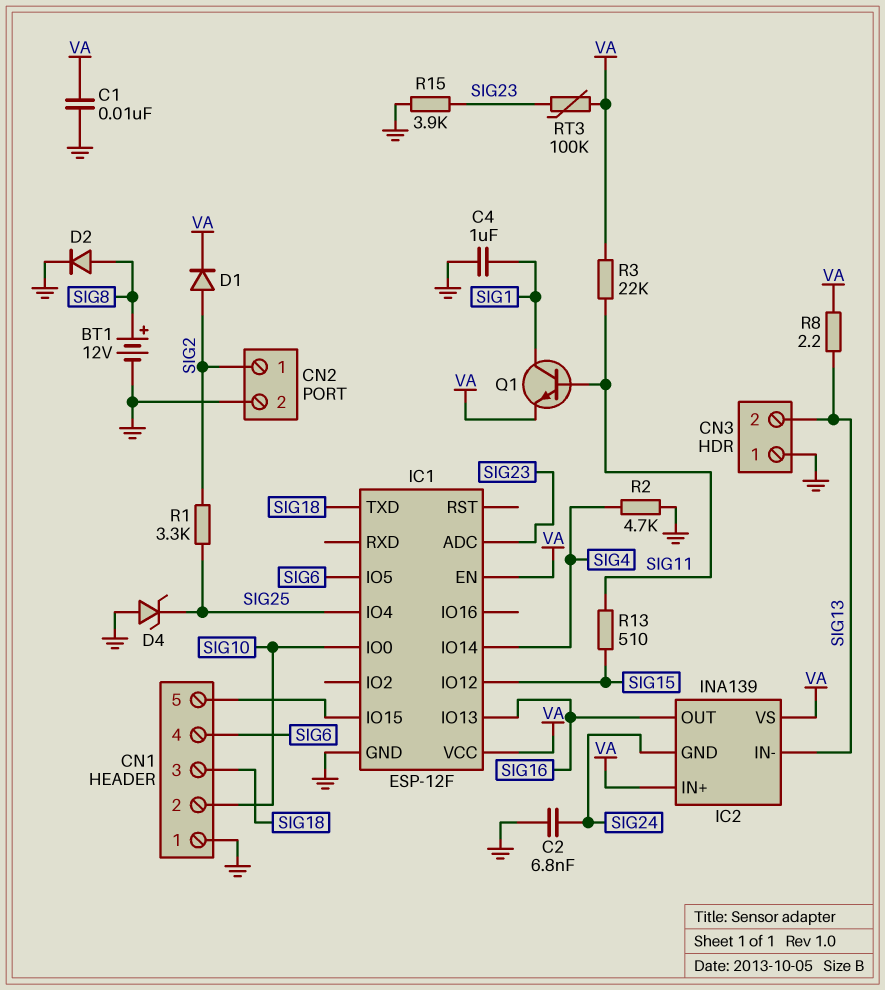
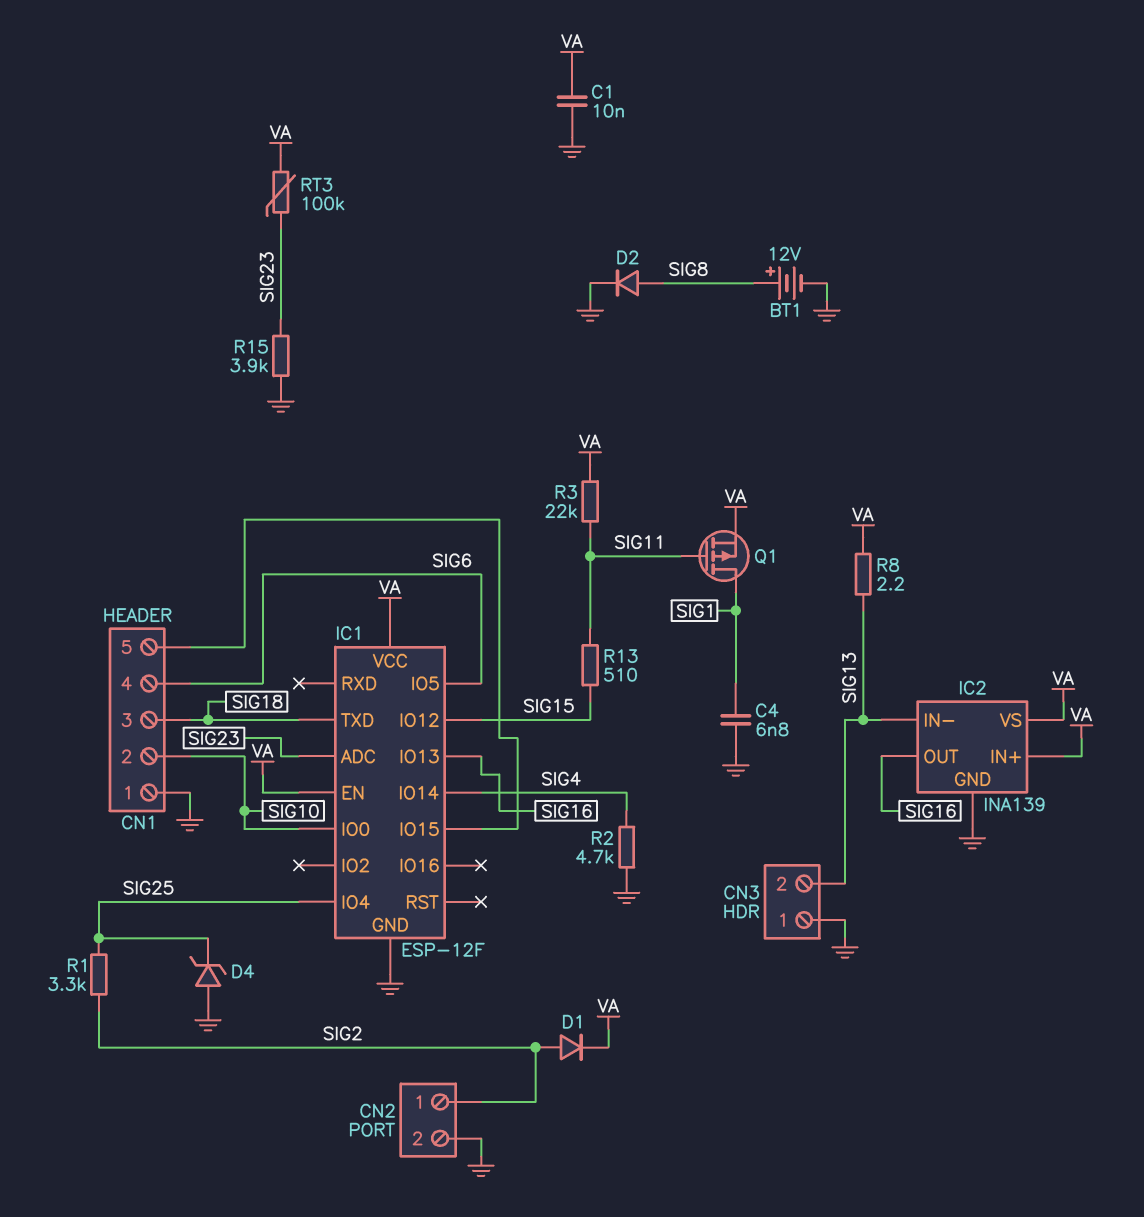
C2: 6.8nF (GND, SIG24) -> none
C4: 1uF (GND, SIG1) -> 6.8nF (GND, SIG1)
IC2 pin GND: SIG24 -> GND
Q1: NPN (B SIG11, C SIG1, E VA) -> PMOS (G SIG11, D SIG1, S VA)

